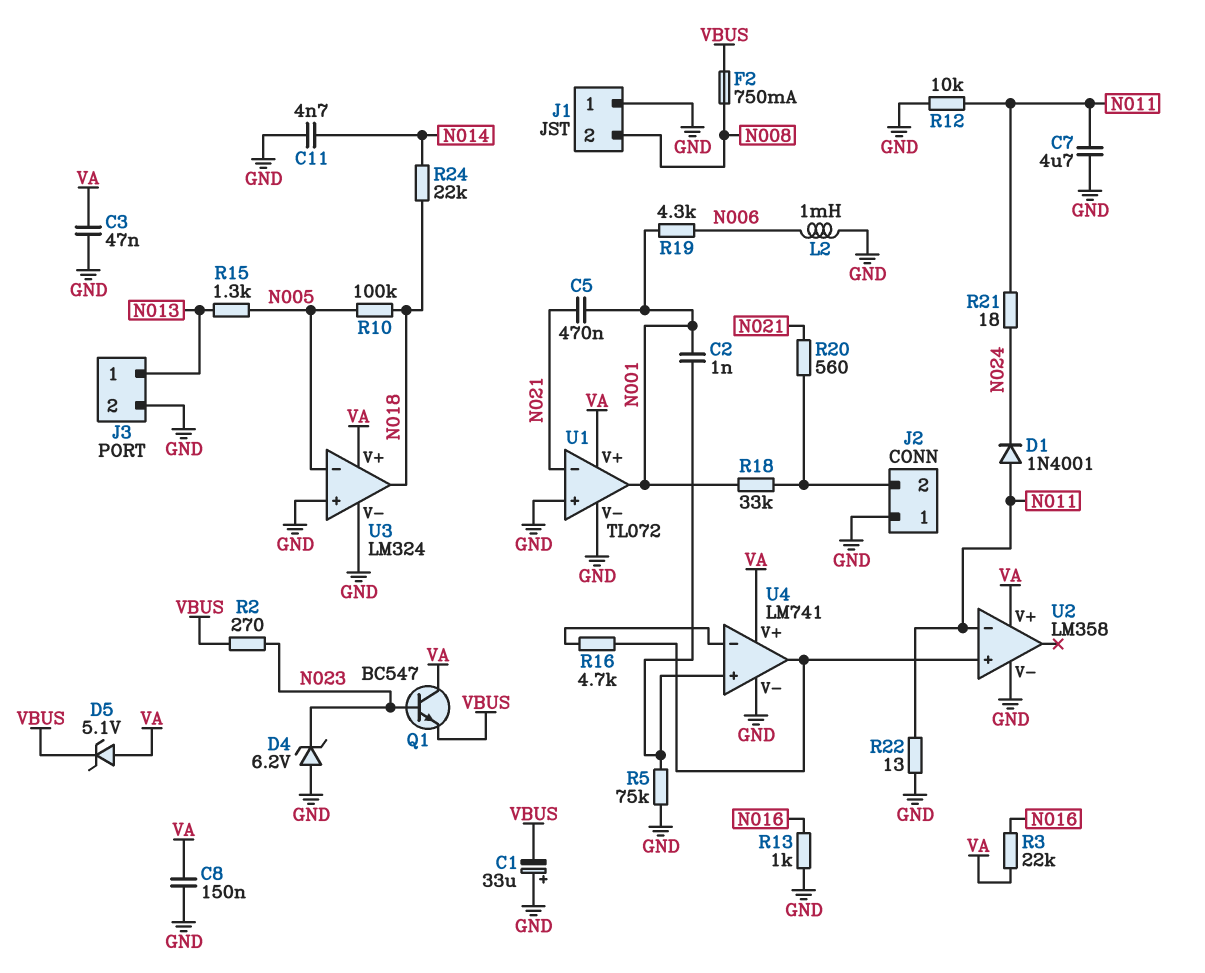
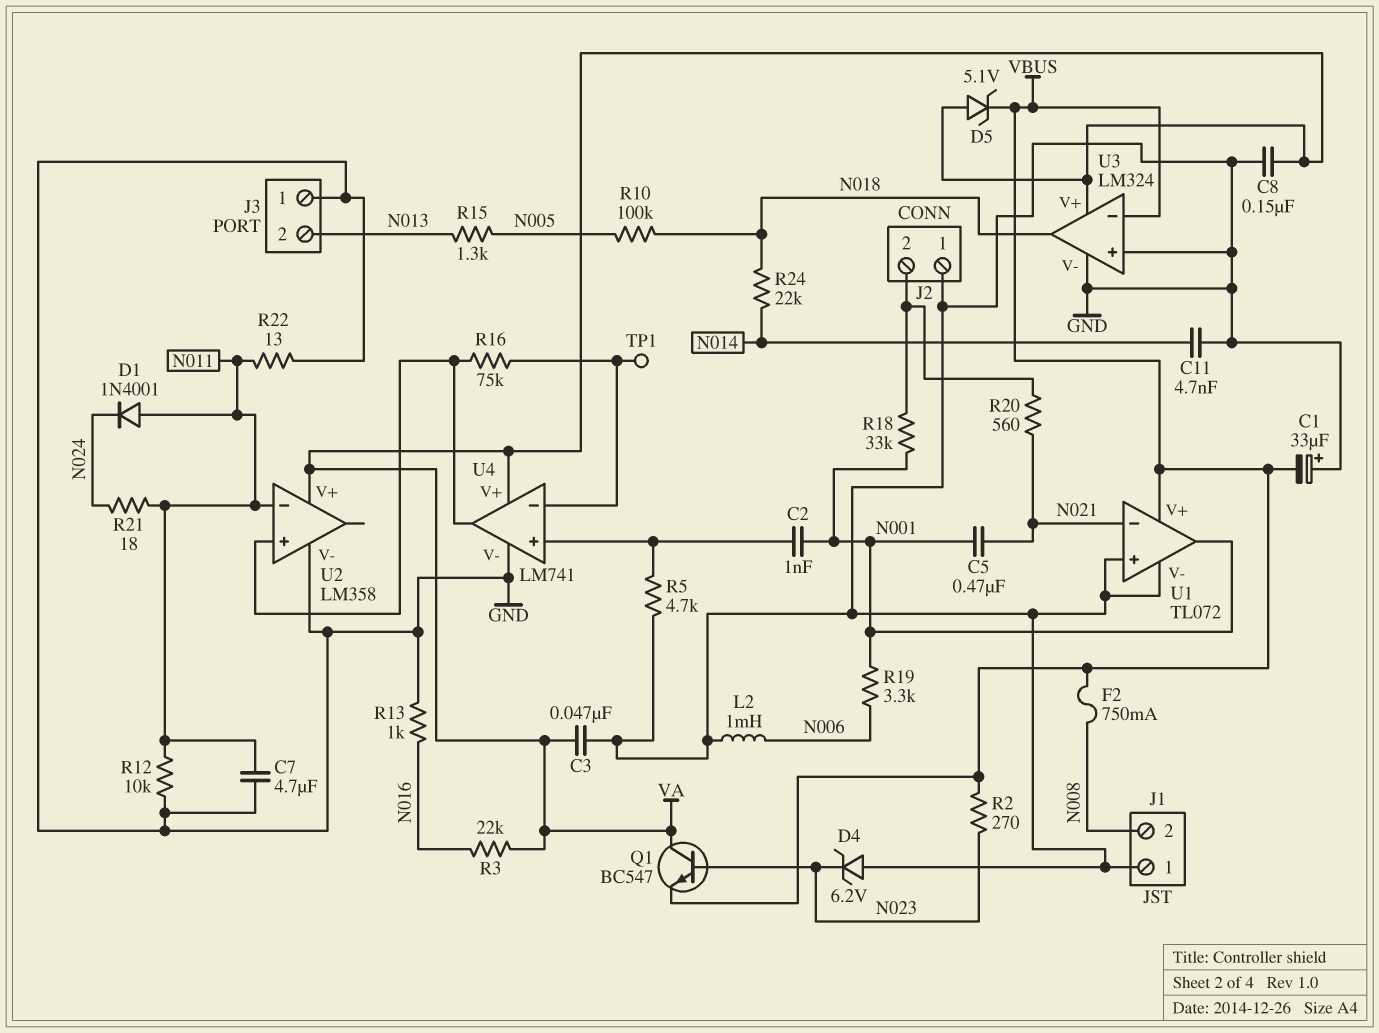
J3 pin 1: N013 -> GND
J3 pin 2: GND -> N013
R5: 75k (GND, U4/in+) -> 4.7k (GND, U4/in+)
R16: 4.7k (U2/in+, U4/in-) -> 75k (U2/in+, U4/in-)
R19: 4.3k (N001, N006) -> 3.3k (N001, N006)
TP1: none -> test point (U4/in-)
U1 pin V+: VA -> VBUS
U3 pin in-: N005 -> VBUS

